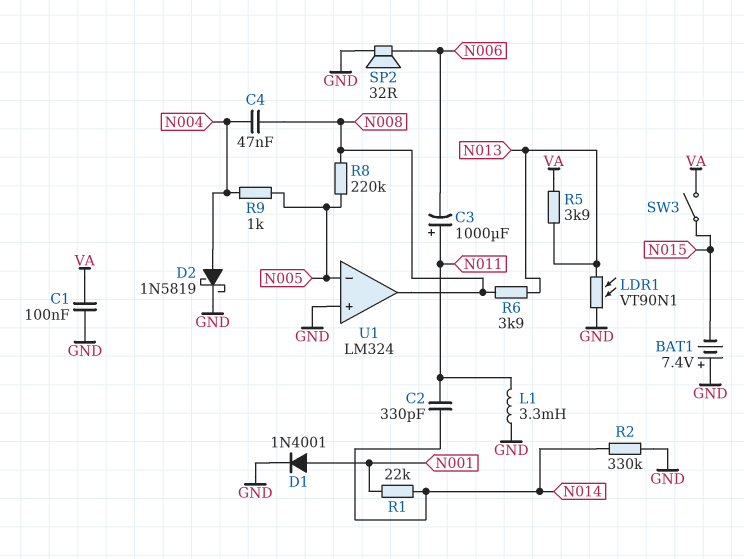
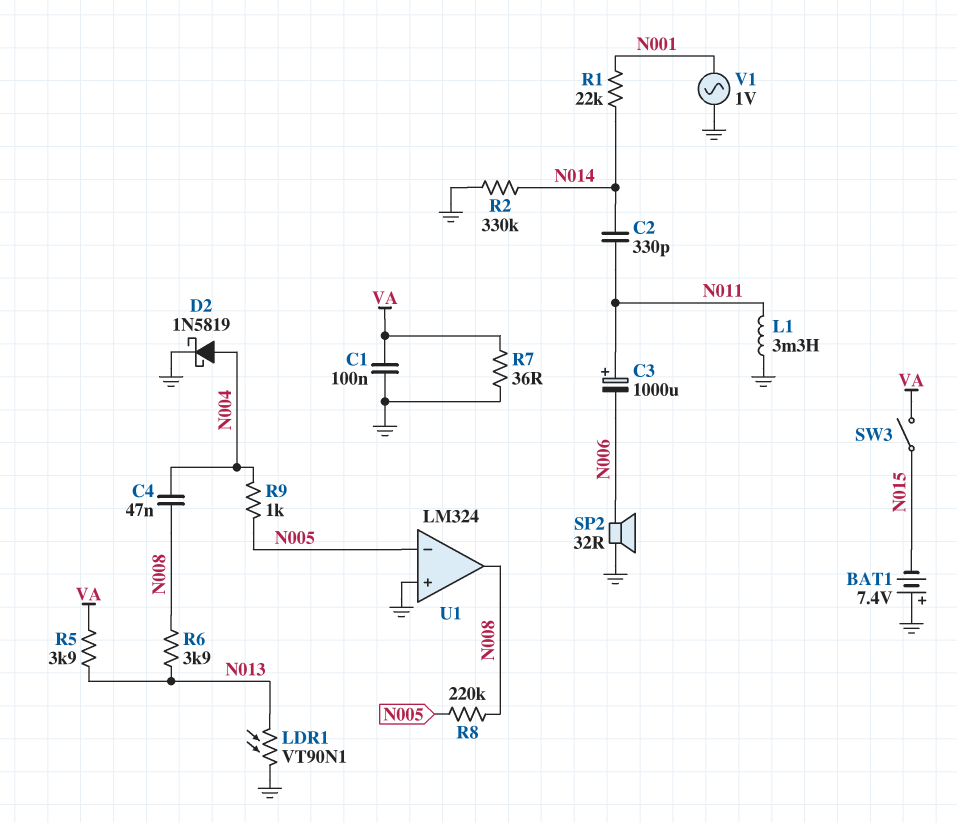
D1: diode 1N4001 (A N001, K GND) -> none
R7: none -> 36 (GND, VA)
V1: none -> AC 1V (GND, N001)

